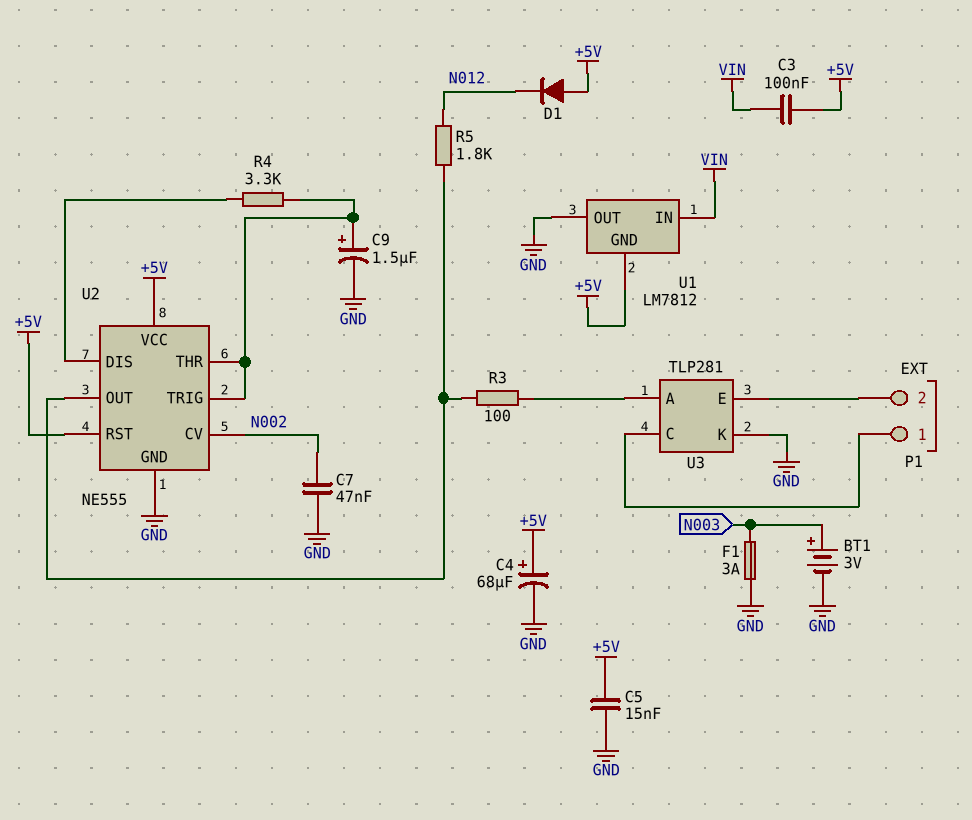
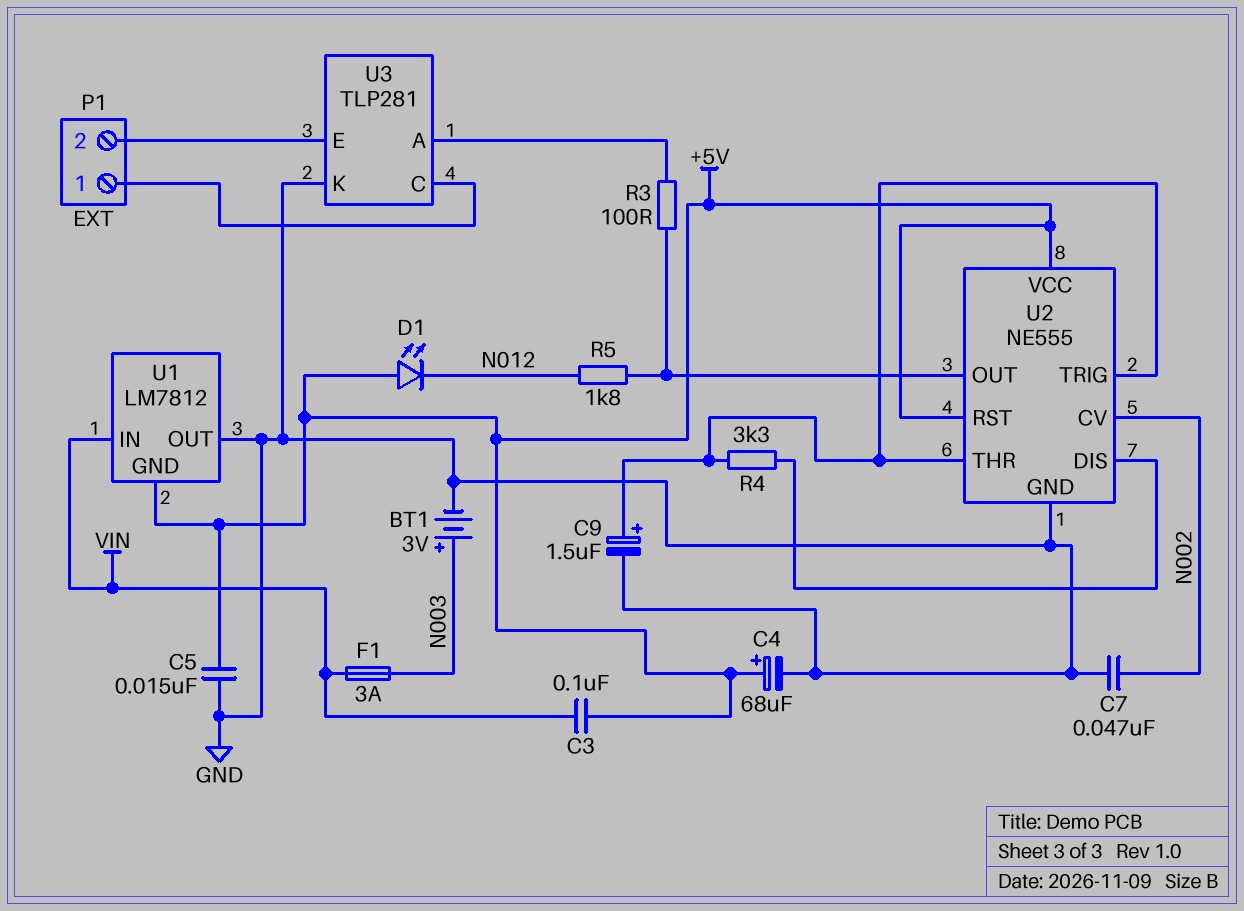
D1: diode (A +5V, K N012) -> LED (A +5V, K N012)
F1: 3A (GND, N003) -> 3A (N003, VIN)

